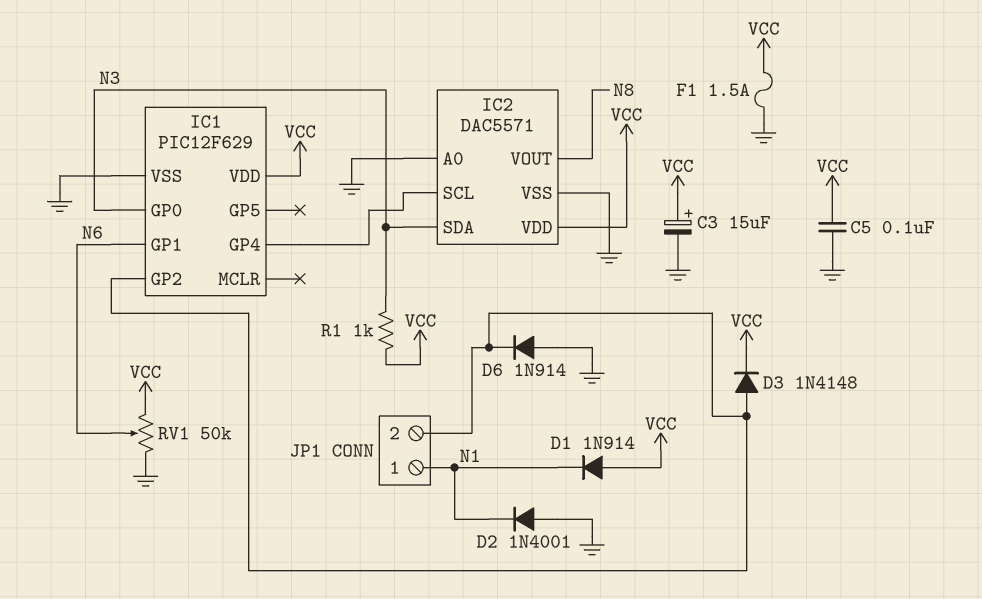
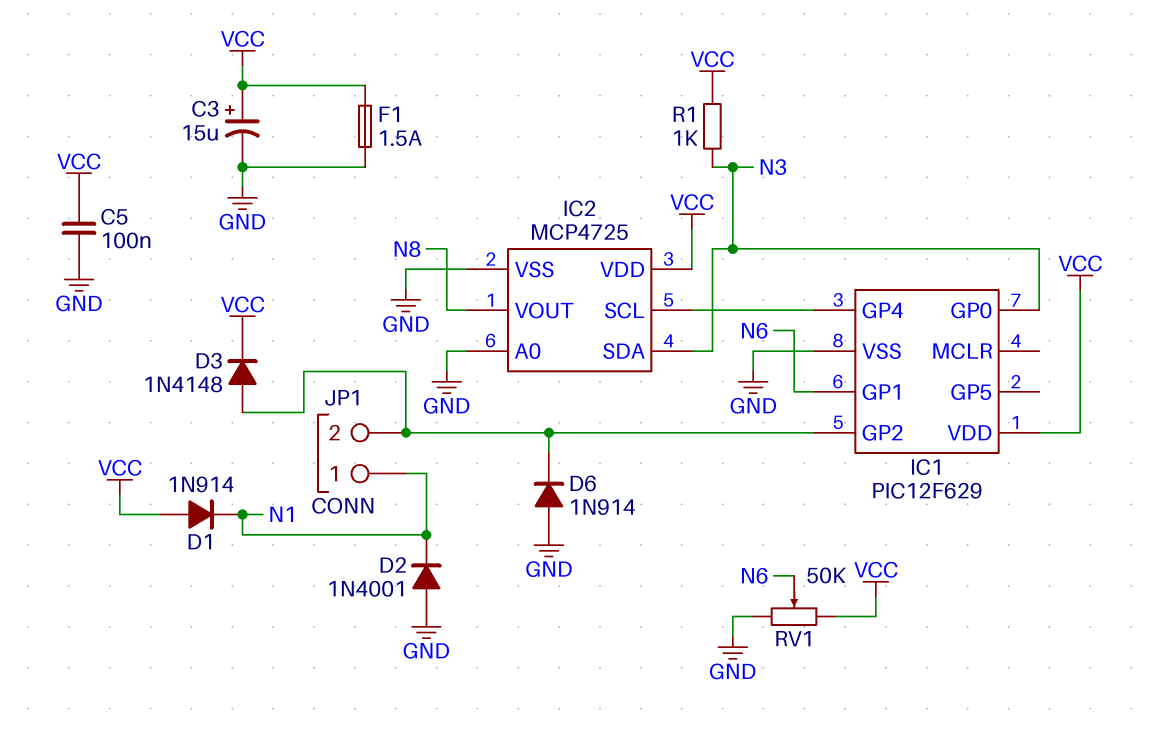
IC2: DAC5571 -> MCP4725

